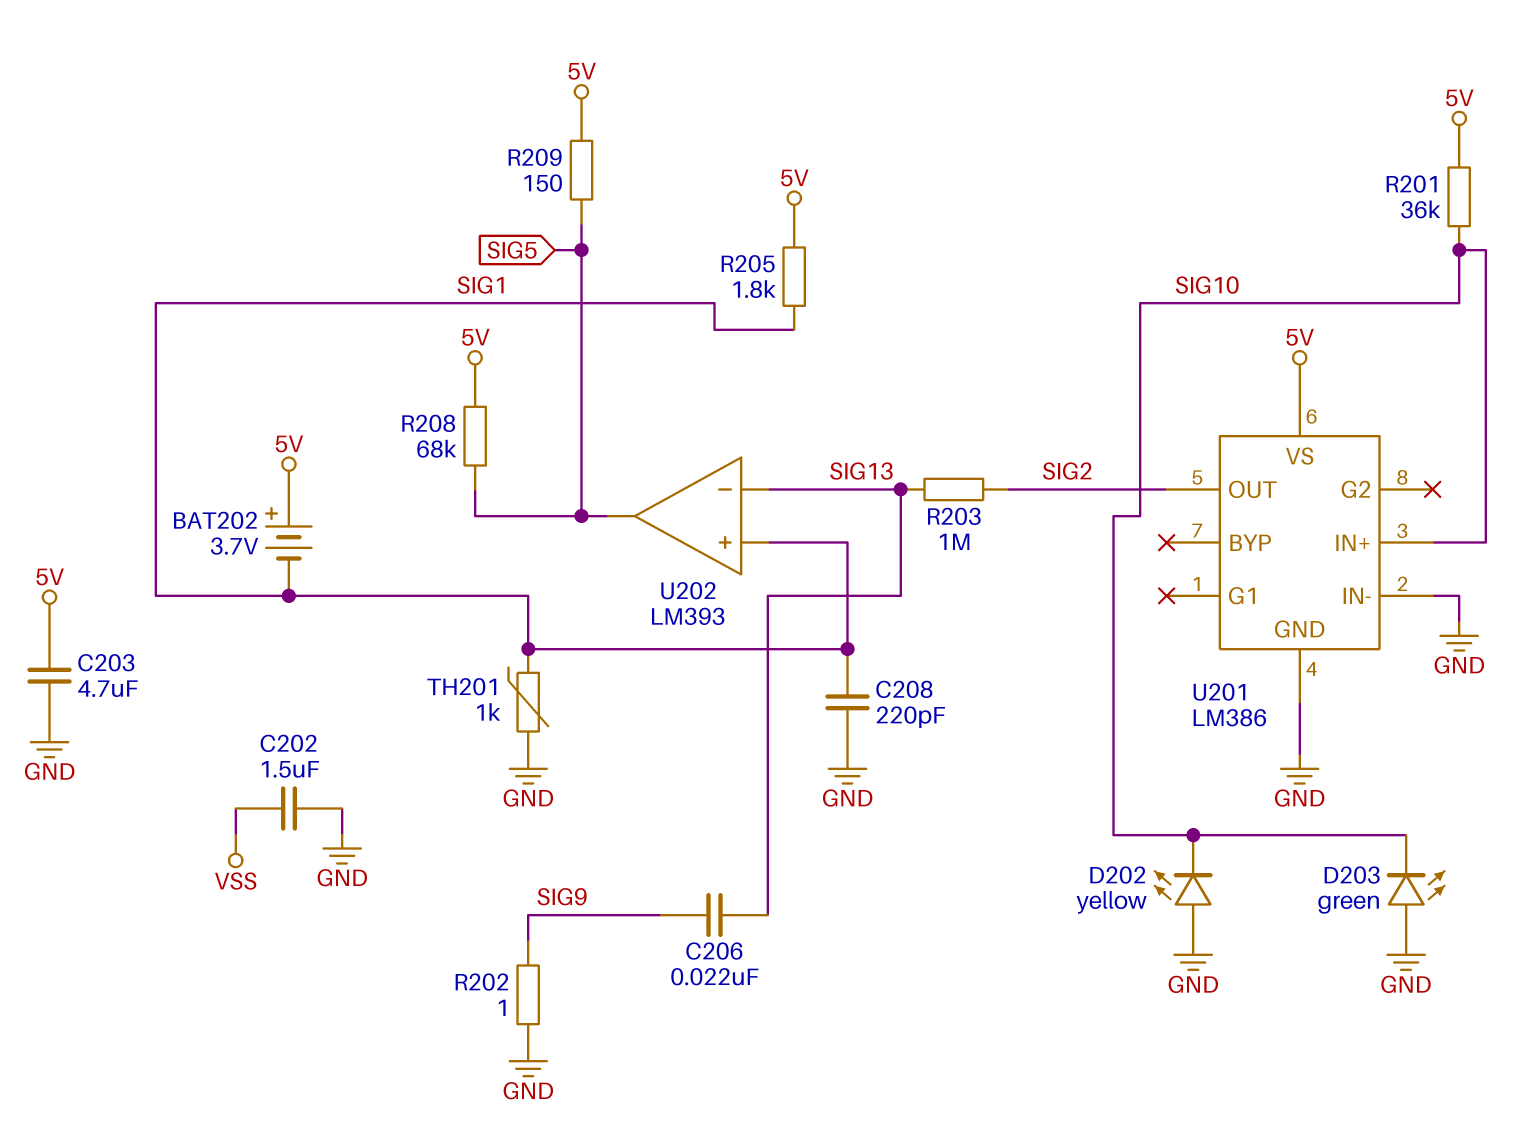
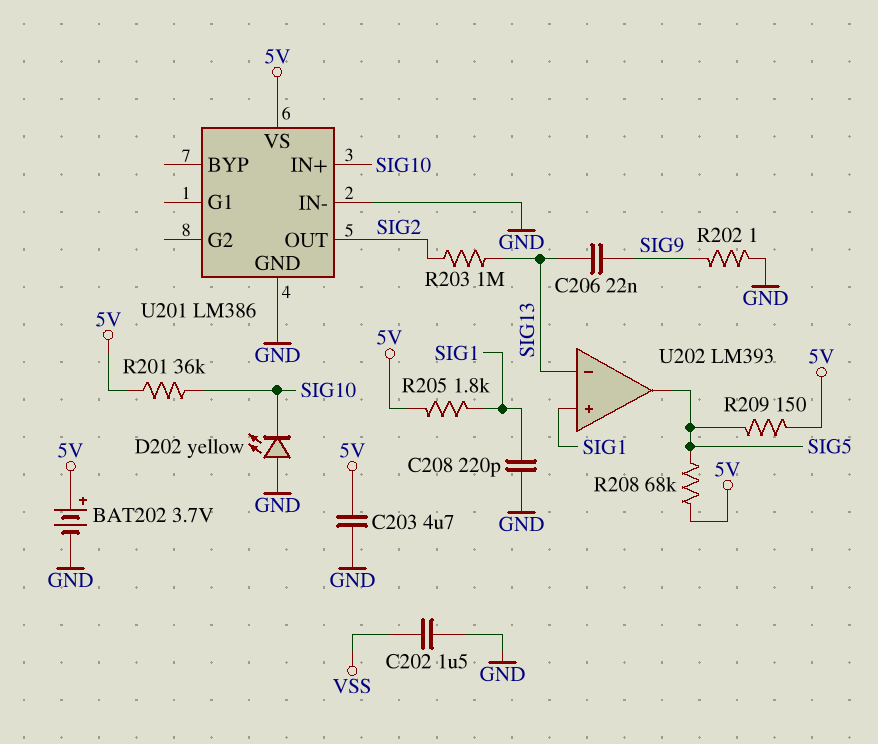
BAT202: 3.7V (plus 5V, minus SIG1) -> 3.7V (plus 5V, minus GND)
D203: LED green (A GND, K SIG10) -> none
TH201: 1k (GND, SIG1) -> none

